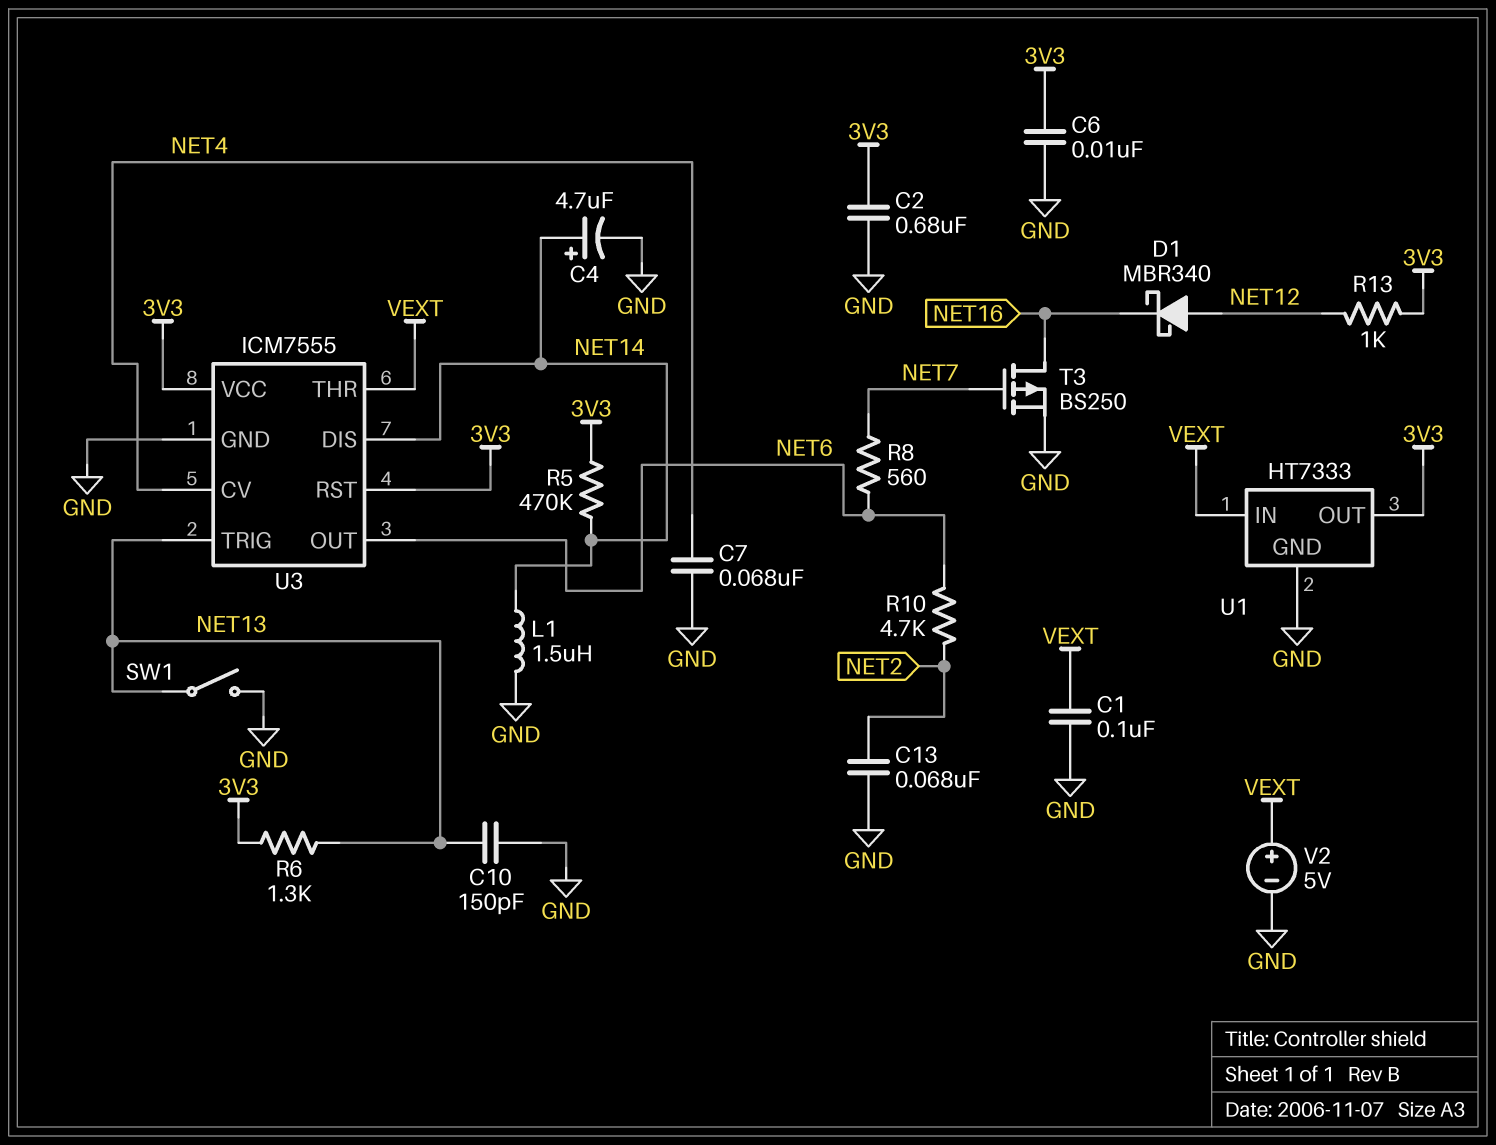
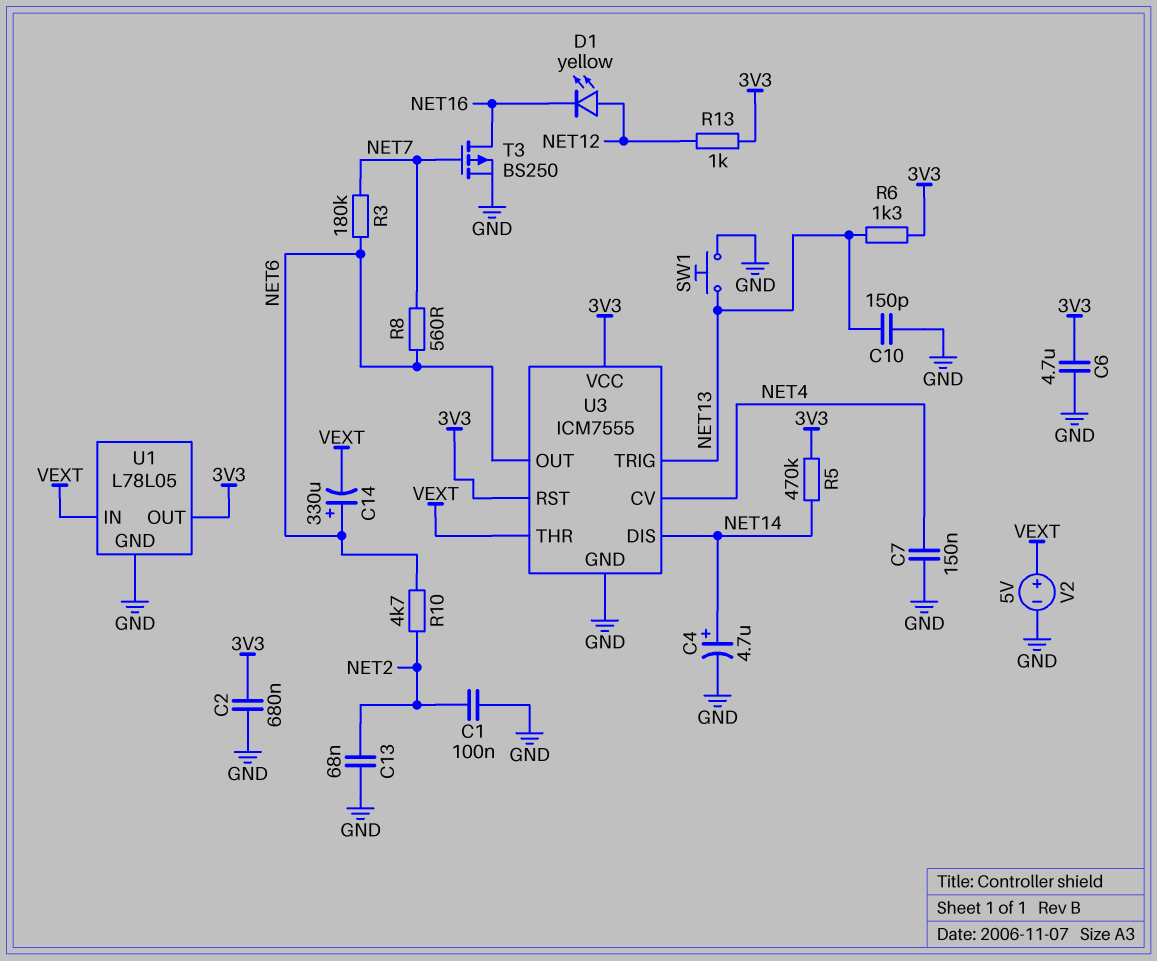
C1: 100nF (GND, VEXT) -> 100nF (GND, NET2)
C6: 10nF (3V3, GND) -> 4.7uF (3V3, GND)
C7: 68nF (GND, NET4) -> 150nF (GND, NET4)
C14: none -> 330uF (plus NET6, minus VEXT)
D1: schottky MBR340 (A NET12, K NET16) -> LED yellow (A NET12, K NET16)
L1: 1.5uH (GND, NET14) -> none
R3: none -> 180k (NET6, NET7)
SW1: switch (GND, NET13) -> button (GND, NET13)
U1: HT7333 -> L78L05

